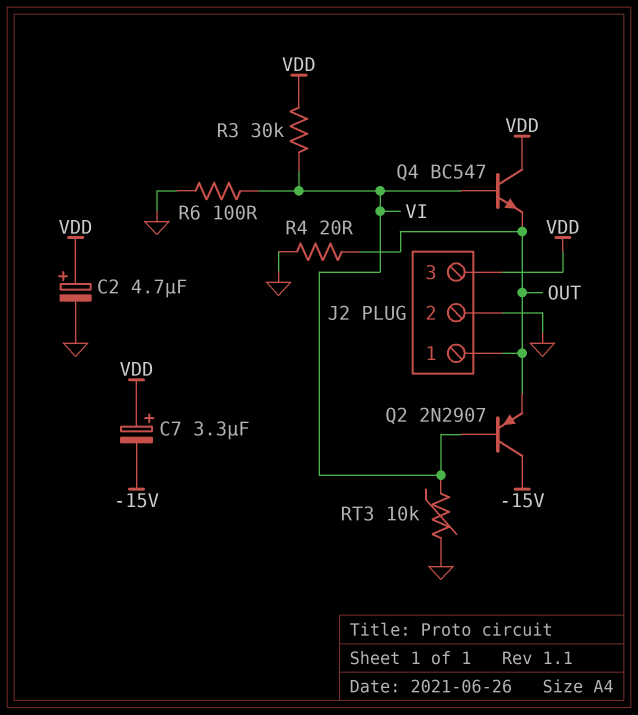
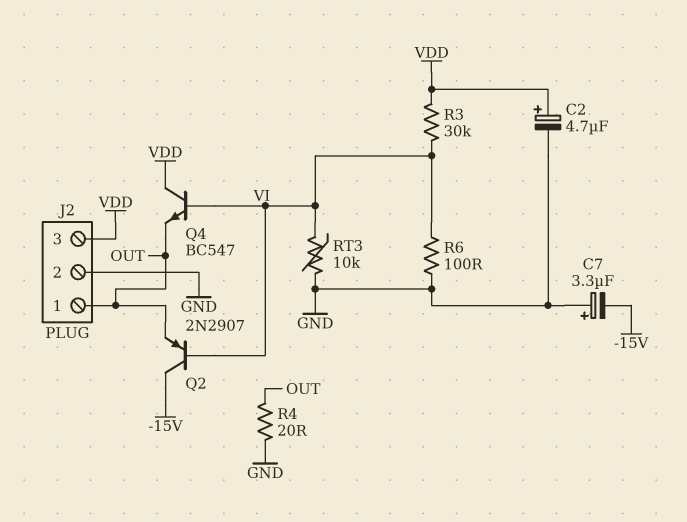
C7: 3.3uF (plus VDD, minus -15V) -> 3.3uF (plus GND, minus -15V)

